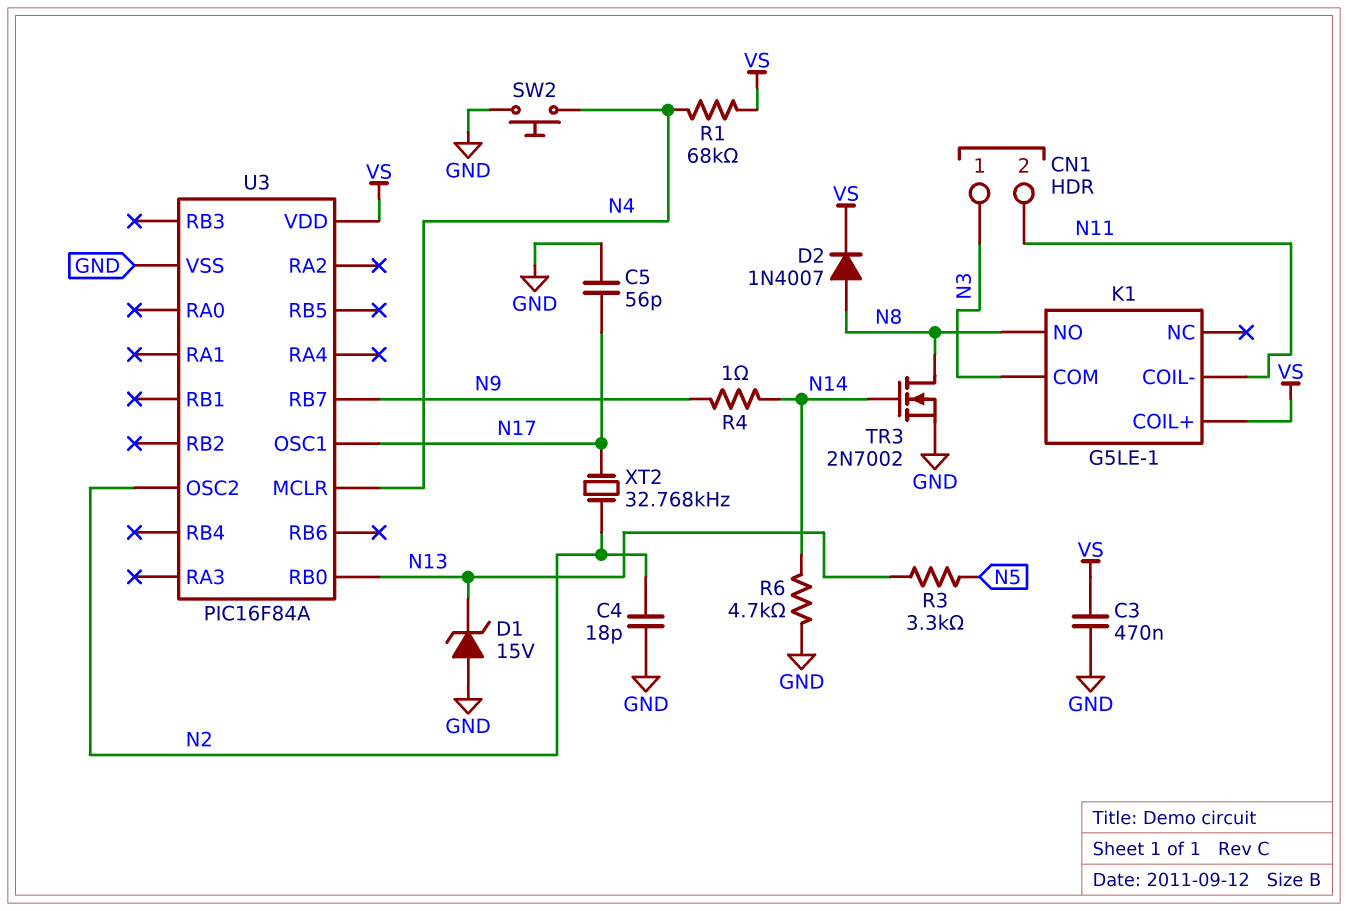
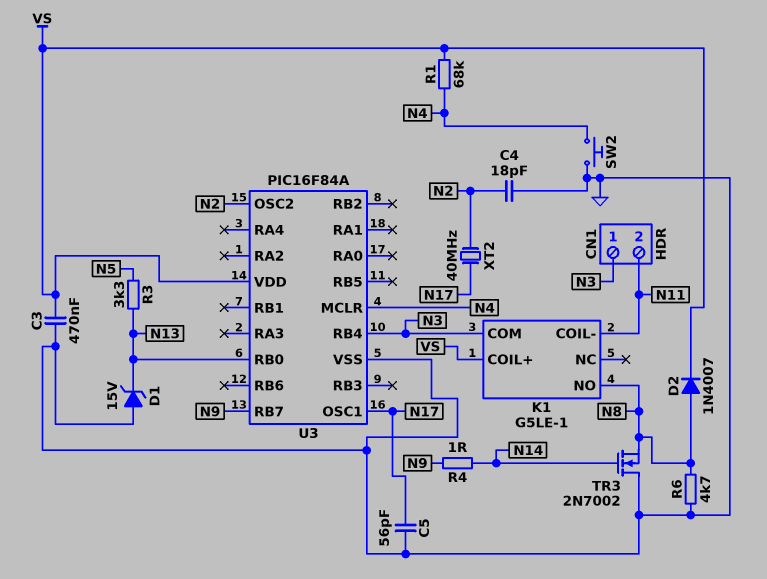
R6: 4.7k (GND, N14) -> 4.7k (GND, N8)
TR3: NMOS 2N7002 (G N14, D N8, S GND) -> NMOS 2N7002 (G N14, D GND, S N8)
U3 pin RB4: none -> N3
XT2: 32.768kHz (N2, N17) -> 40MHz (N2, N17)

